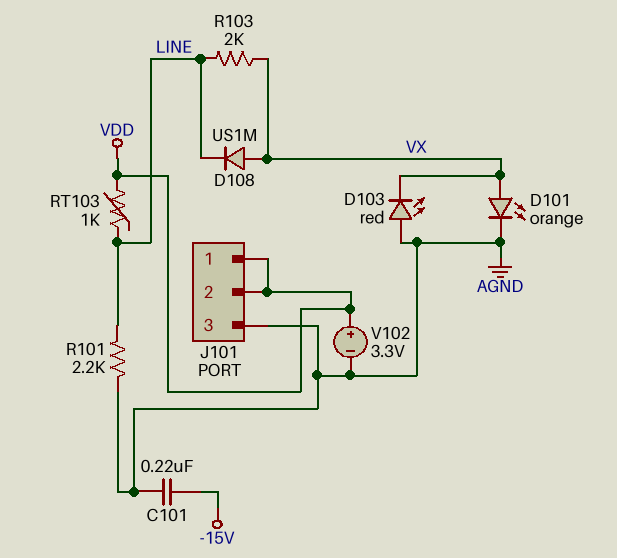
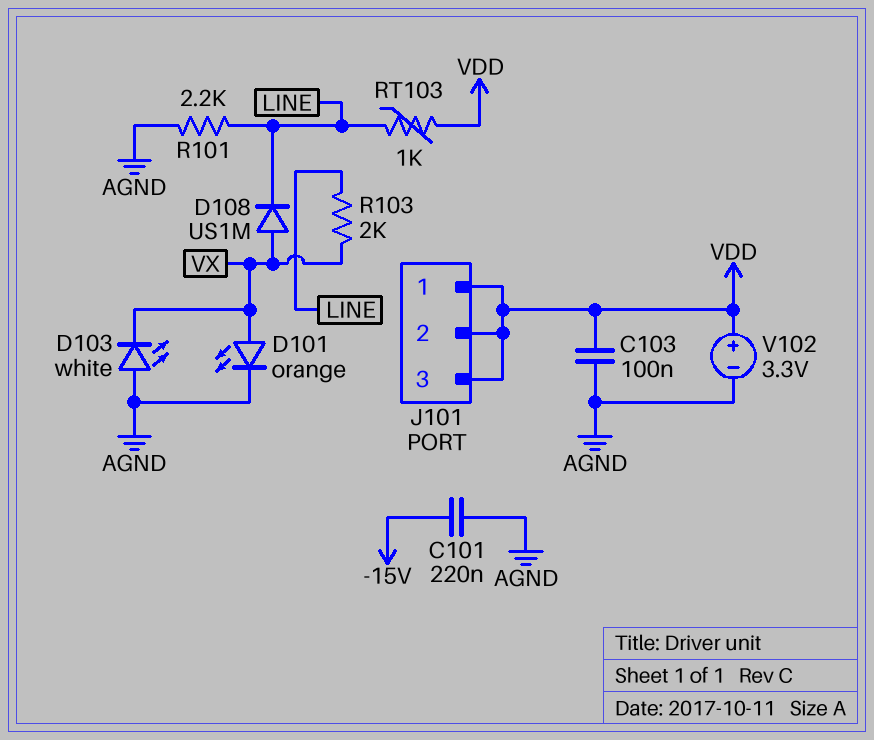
C103: none -> 100nF (AGND, VDD)
D103: LED red (A AGND, K VX) -> LED white (A AGND, K VX)
J101 pin 3: AGND -> VDD

